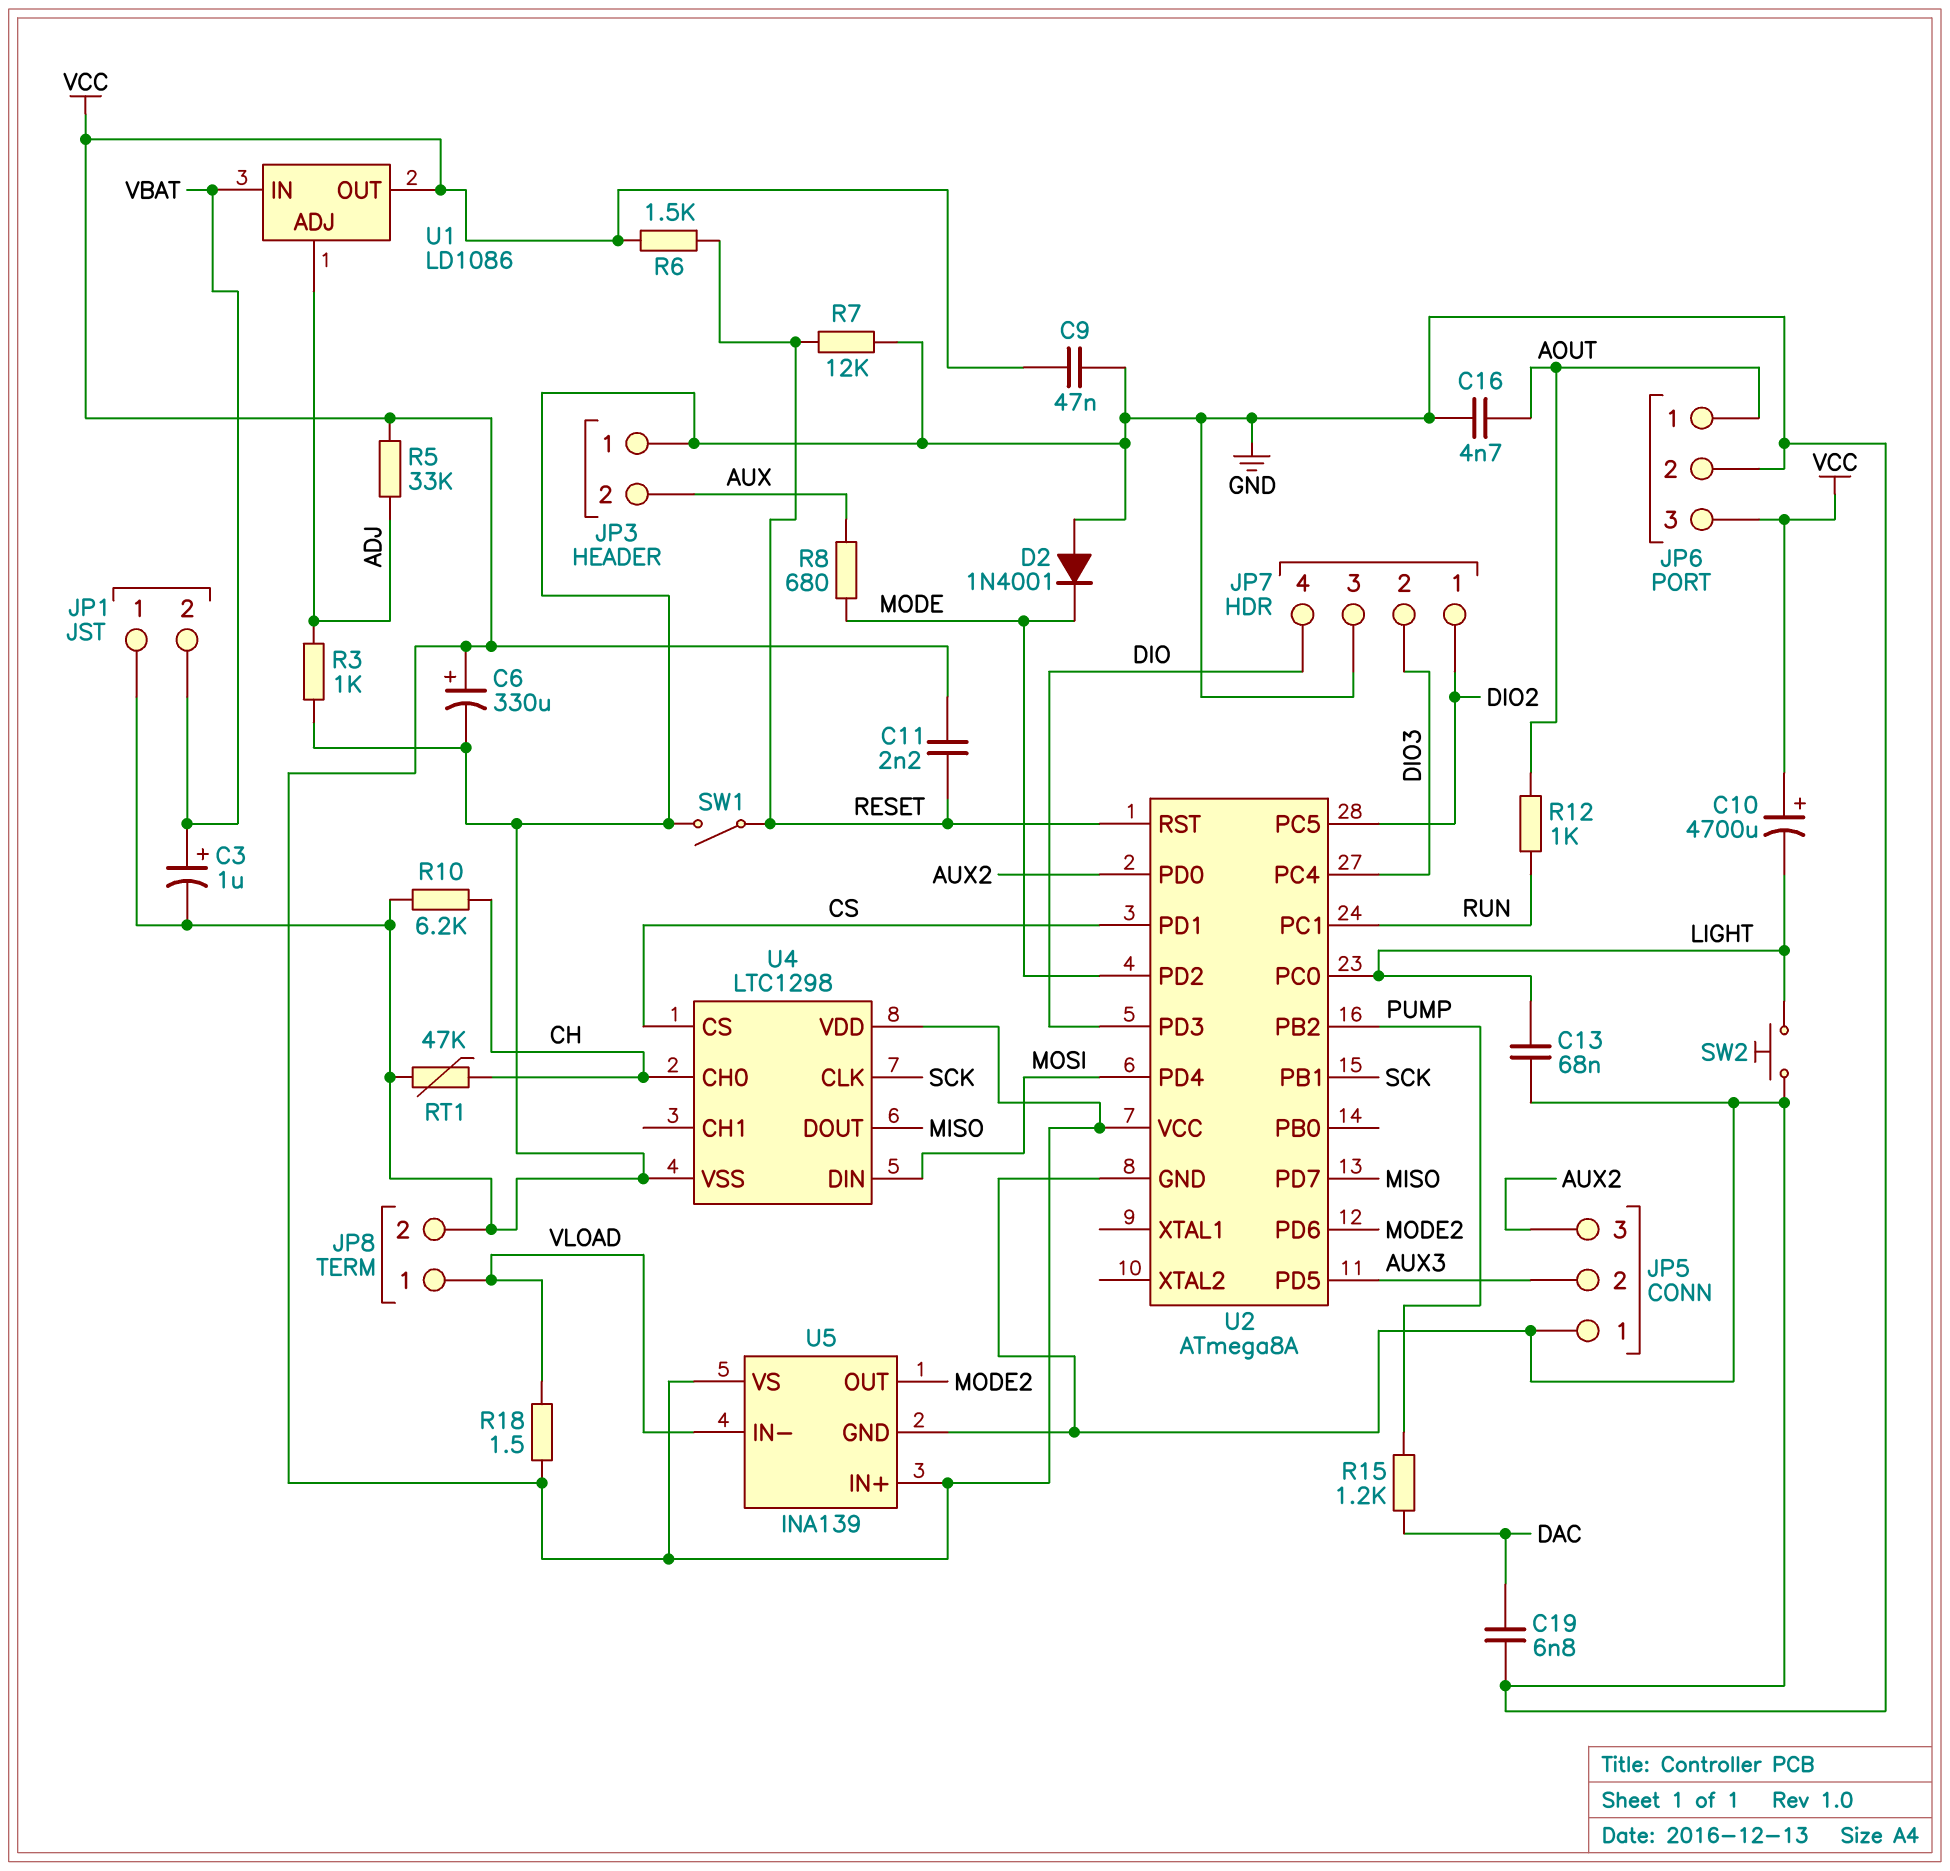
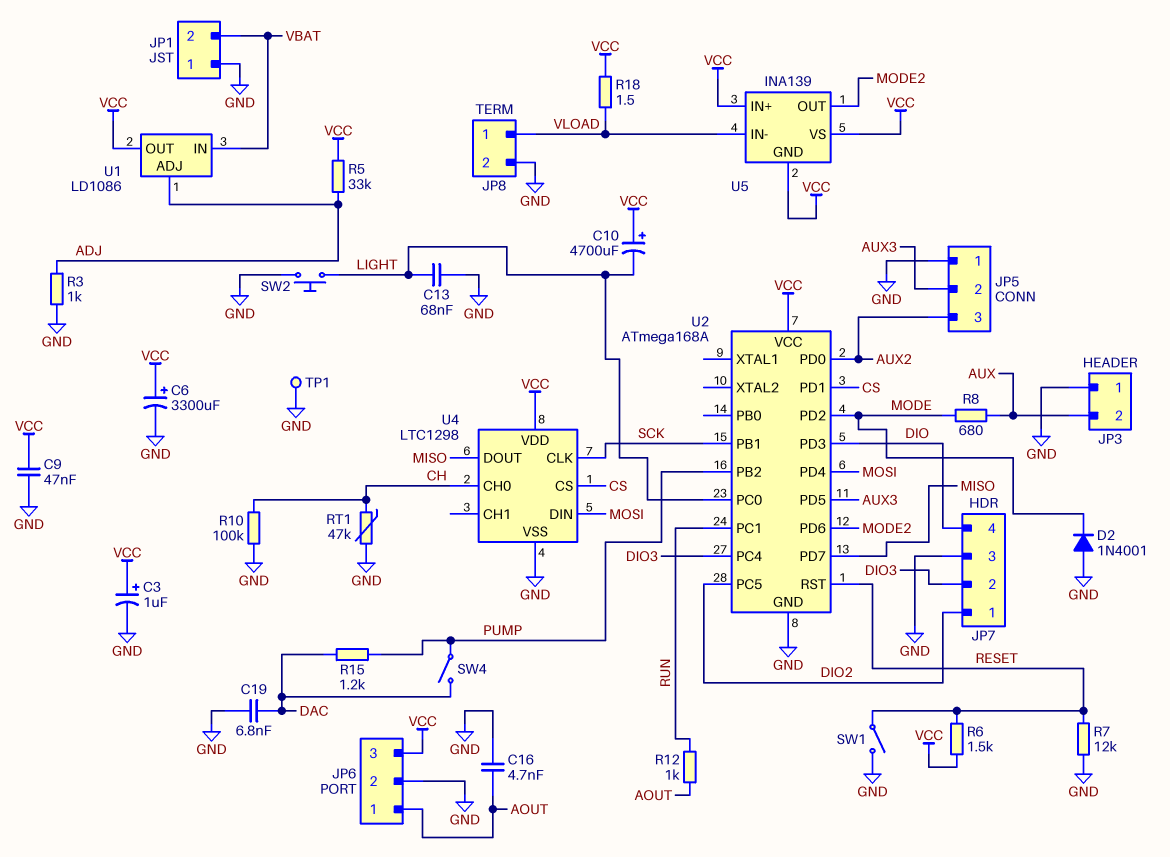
C3: 1uF (plus VBAT, minus GND) -> 1uF (plus VCC, minus GND)
C6: 330uF (plus VCC, minus GND) -> 3300uF (plus VCC, minus GND)
C11: 2.2nF (RESET, VCC) -> none
R10: 6.2k (CH, GND) -> 100k (CH, GND)
SW4: none -> switch (DAC, PUMP)
TP1: none -> test point (GND)
U2: ATmega8A -> ATmega168A
U5 pin GND: GND -> VCC

